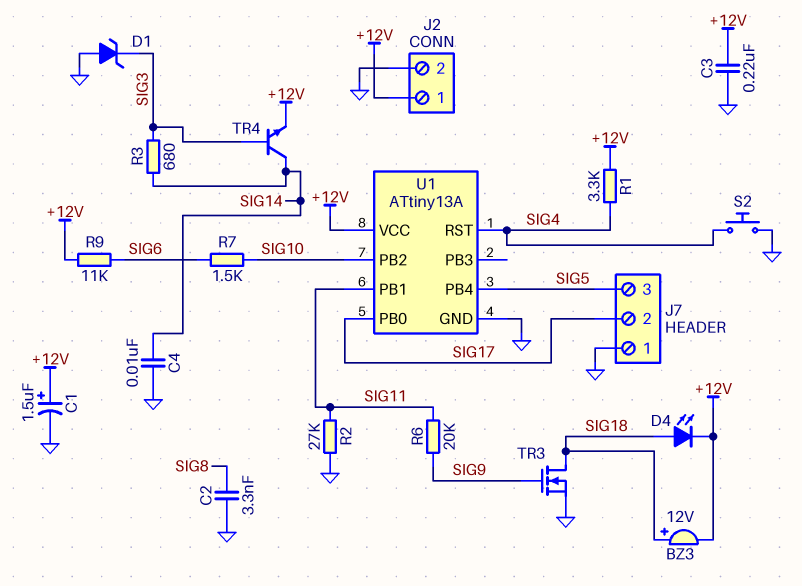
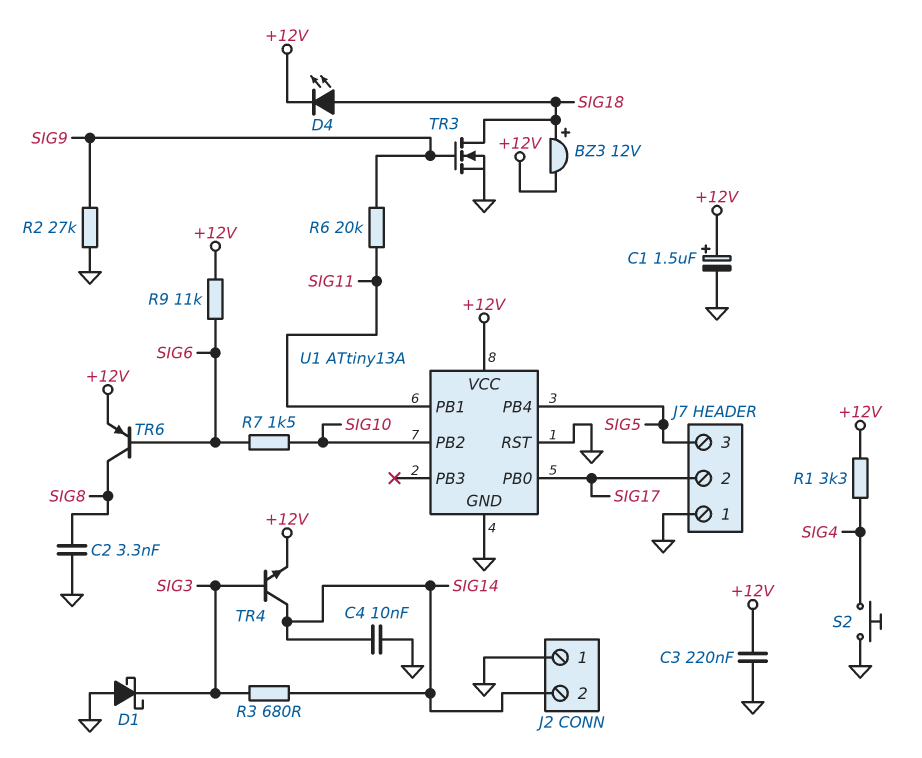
D1: zener (A GND, K SIG3) -> schottky (A GND, K SIG3)
J2 pin 1: +12V -> GND
J2 pin 2: GND -> SIG14
R2: 27k (GND, SIG11) -> 27k (GND, SIG9)
TR6: none -> PNP (B SIG6, C SIG8, E +12V)
U1 pin RST: SIG4 -> GND

